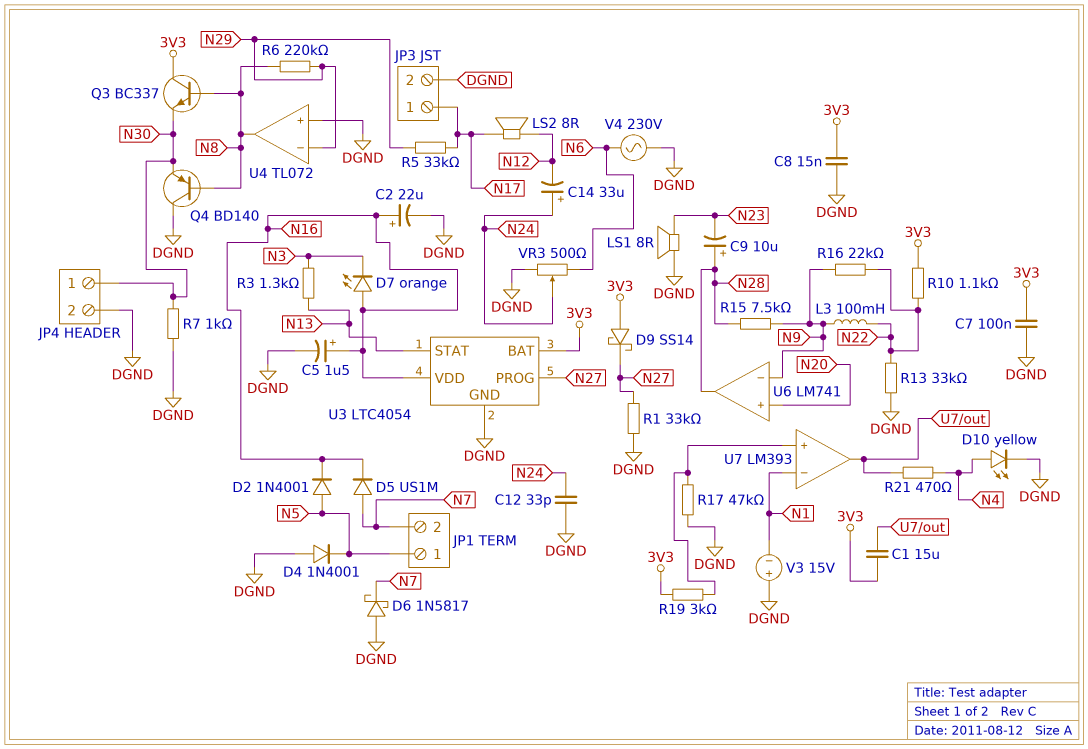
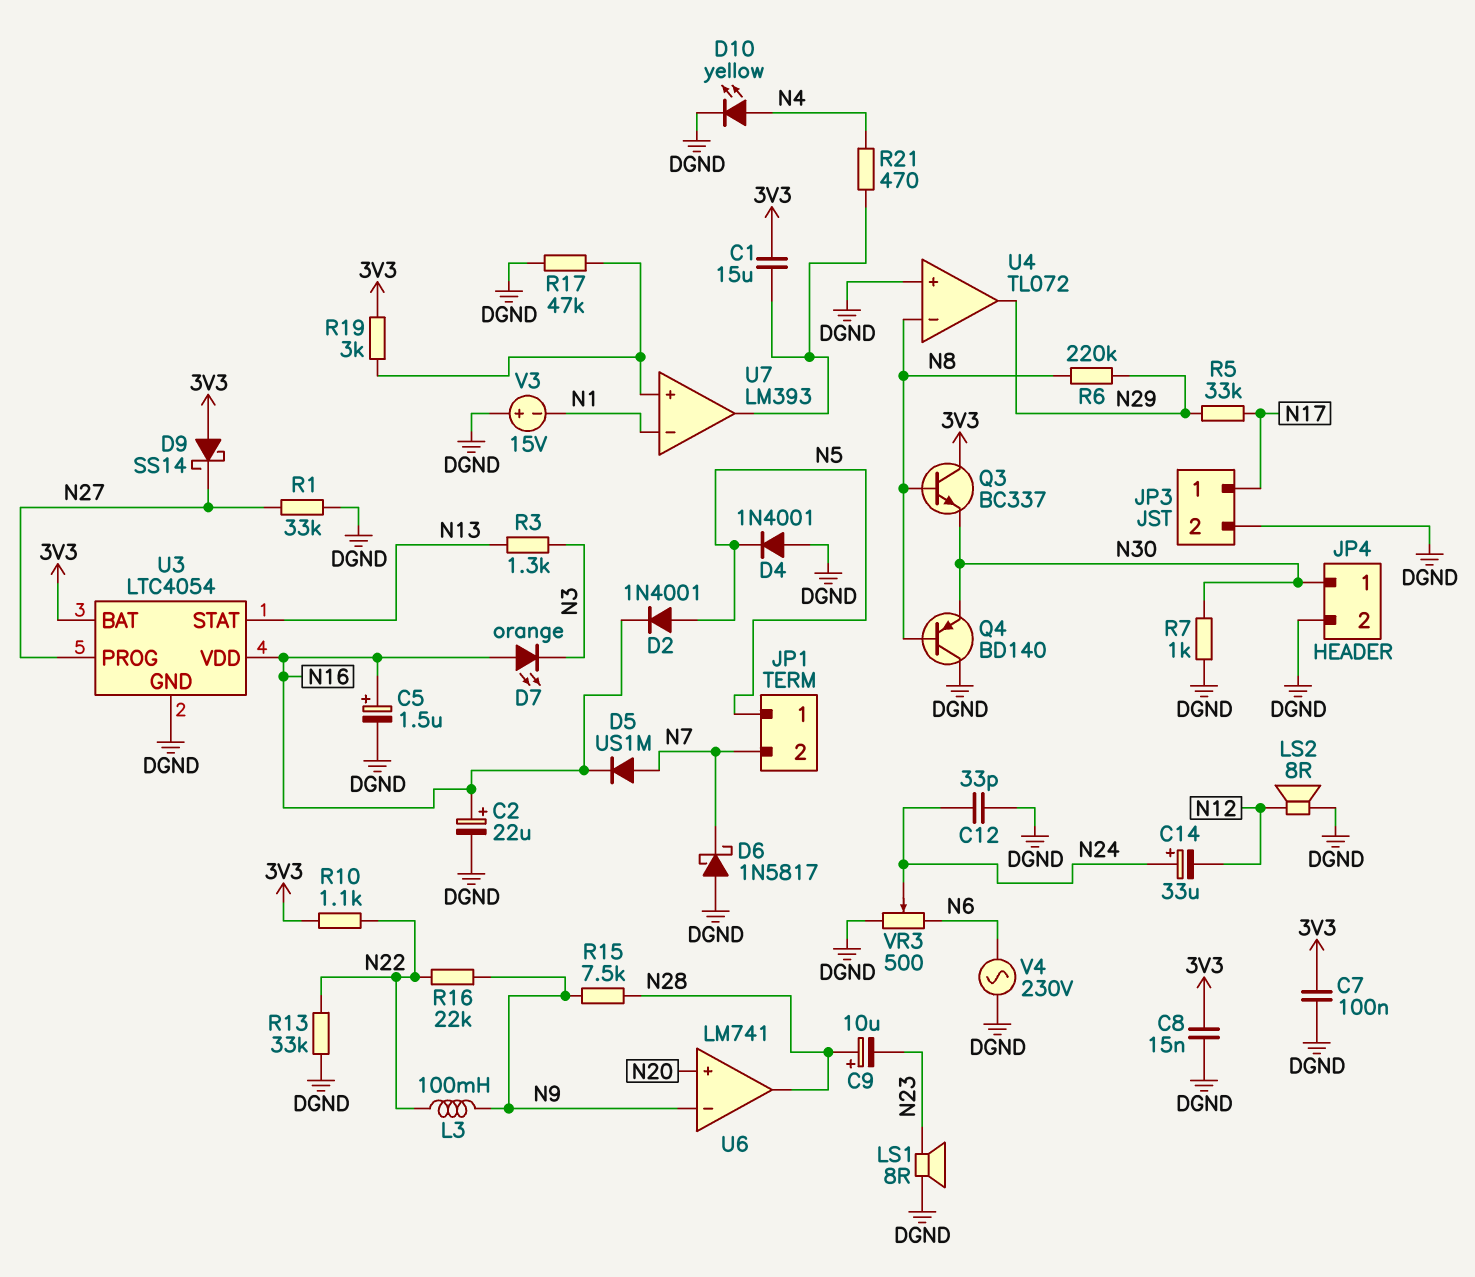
LS2: speaker 8R (N12, N17) -> speaker 8R (DGND, N12)
U4 pin in-: N29 -> N8
U4 pin out: N8 -> N29

